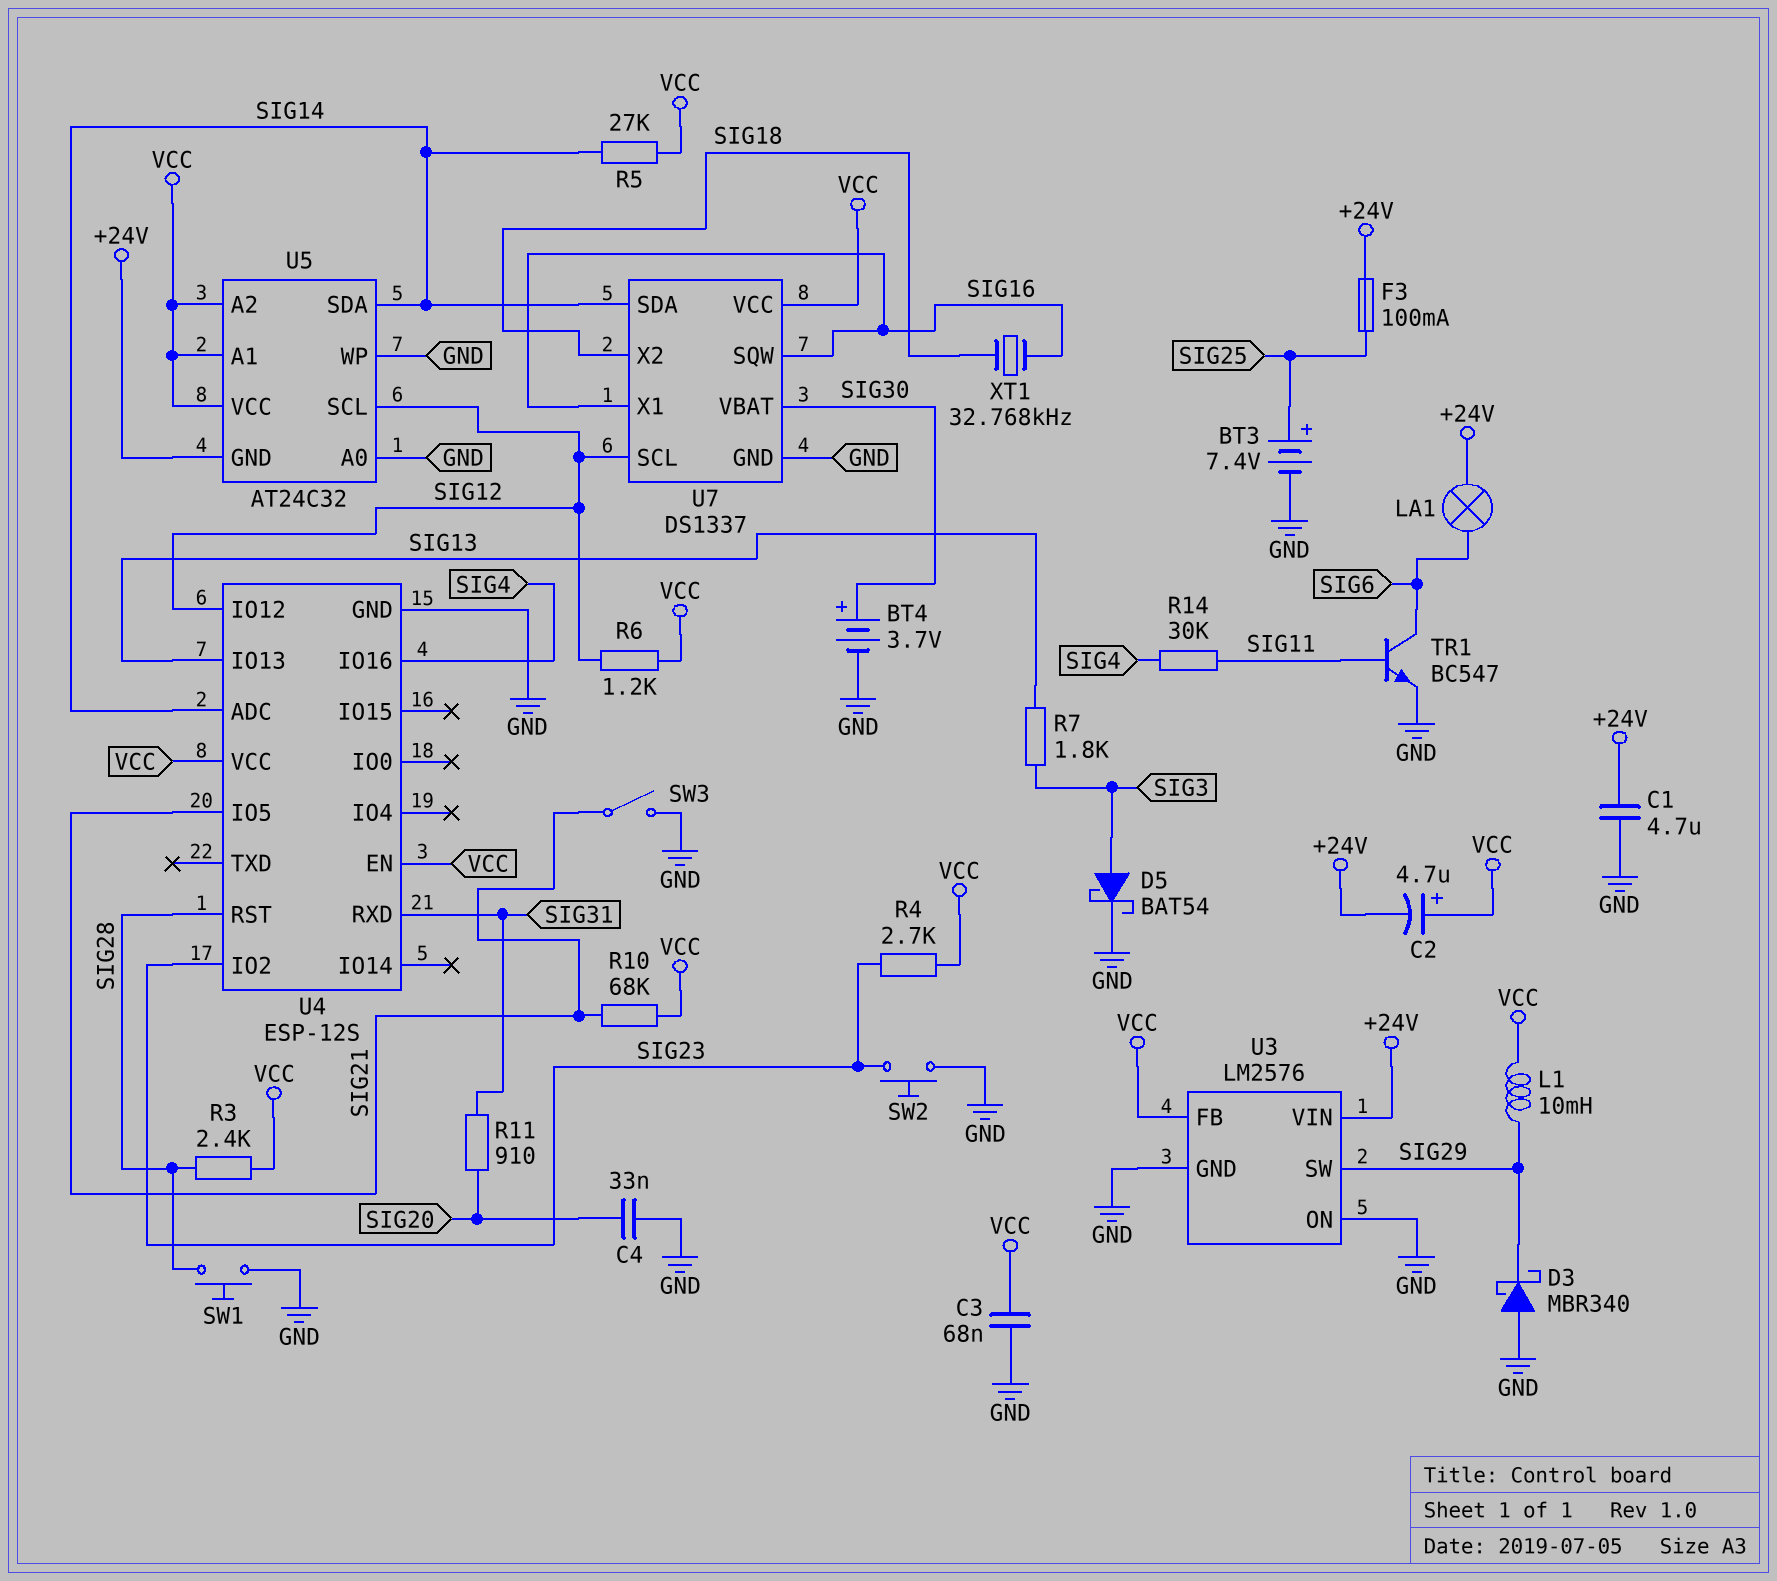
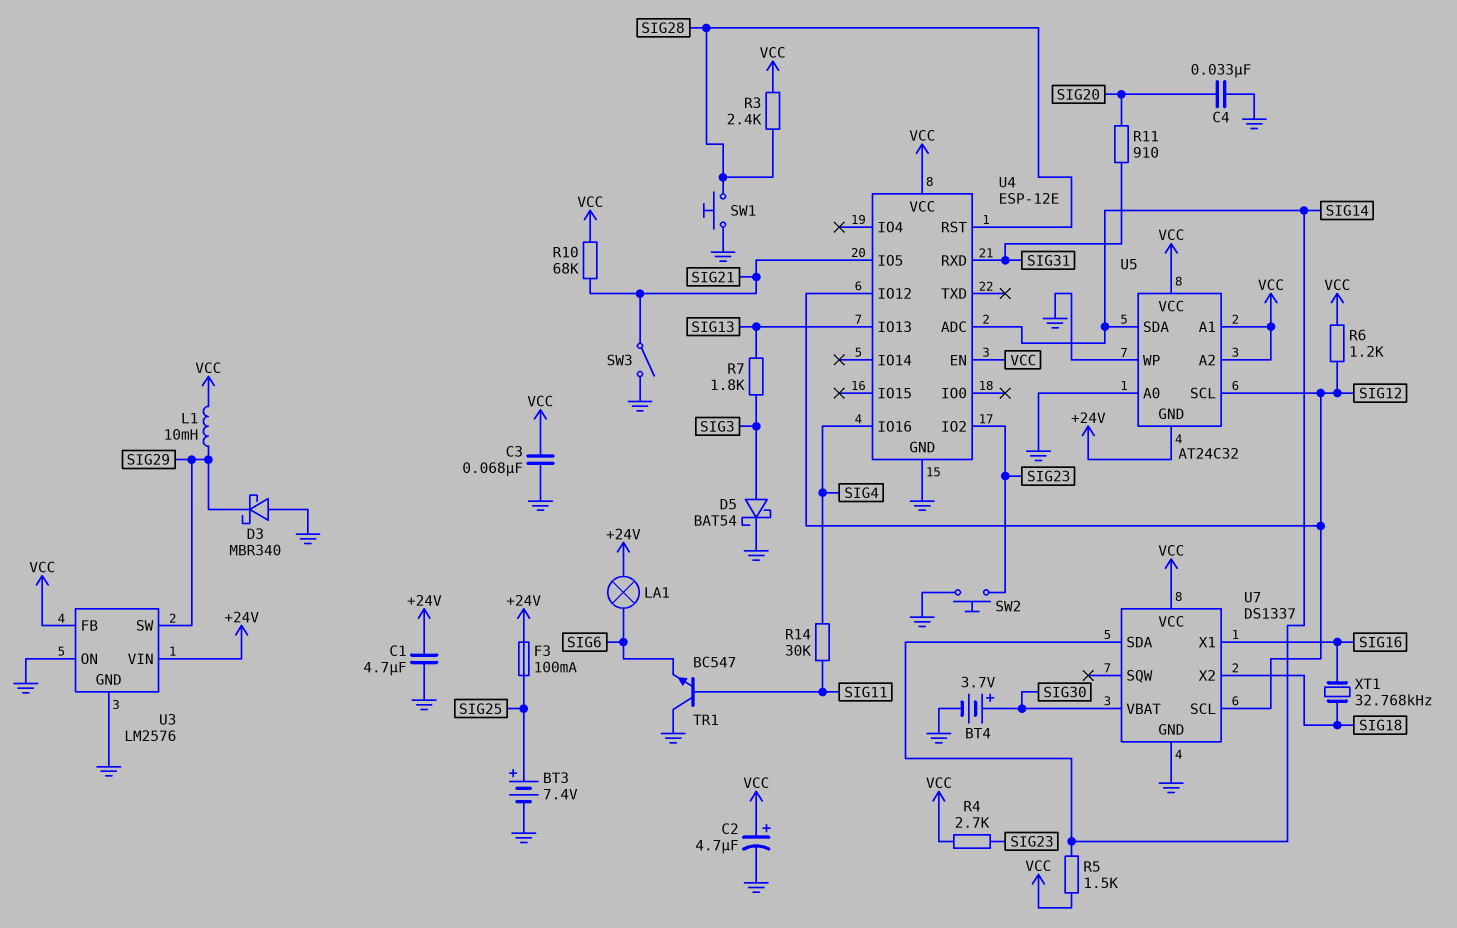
C2: 4.7uF (plus VCC, minus +24V) -> 4.7uF (plus VCC, minus GND)
R5: 27k (SIG14, VCC) -> 1.5k (SIG14, VCC)
TR1: NPN BC547 (B SIG11, C SIG6, E GND) -> NPN BC547 (B SIG11, C GND, E SIG6)
U4: ESP-12S -> ESP-12E
U7 pin SQW: SIG16 -> none

